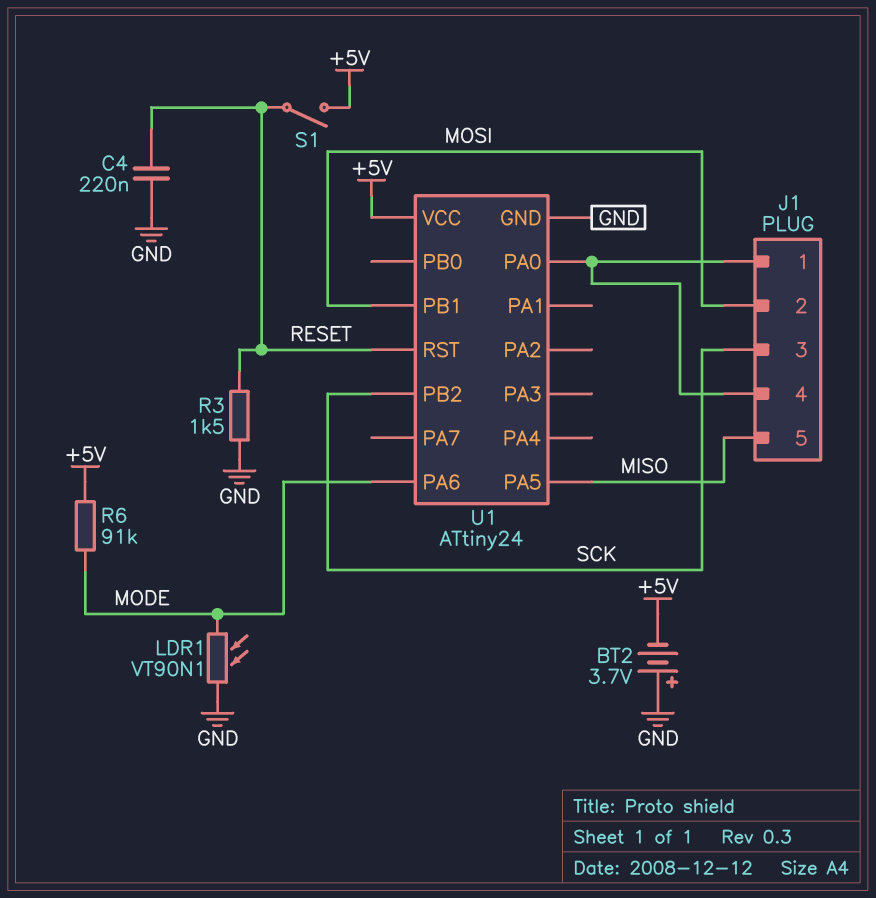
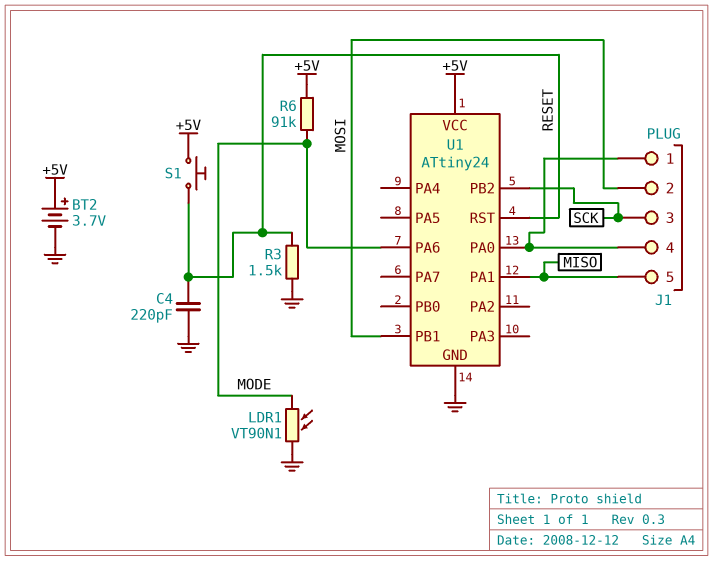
BT2: 3.7V (plus GND, minus +5V) -> 3.7V (plus +5V, minus GND)
C4: 220nF (GND, RESET) -> 220pF (GND, RESET)
S1: switch (+5V, RESET) -> button (+5V, RESET)
U1 pin PA1: none -> MISO
U1 pin PA5: MISO -> none

